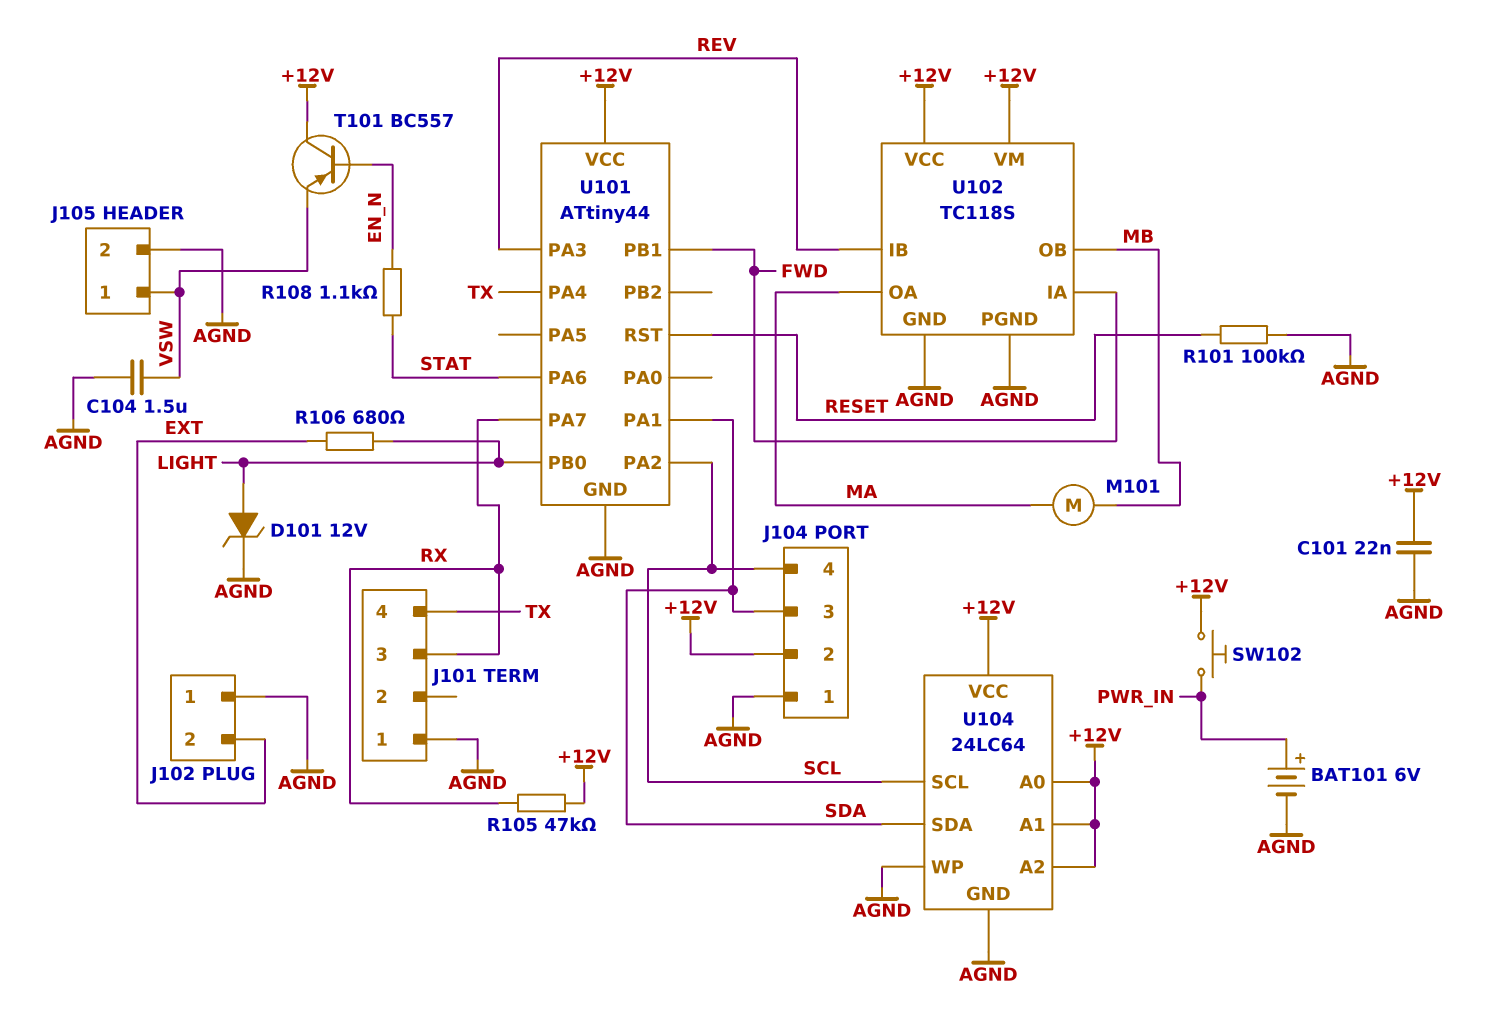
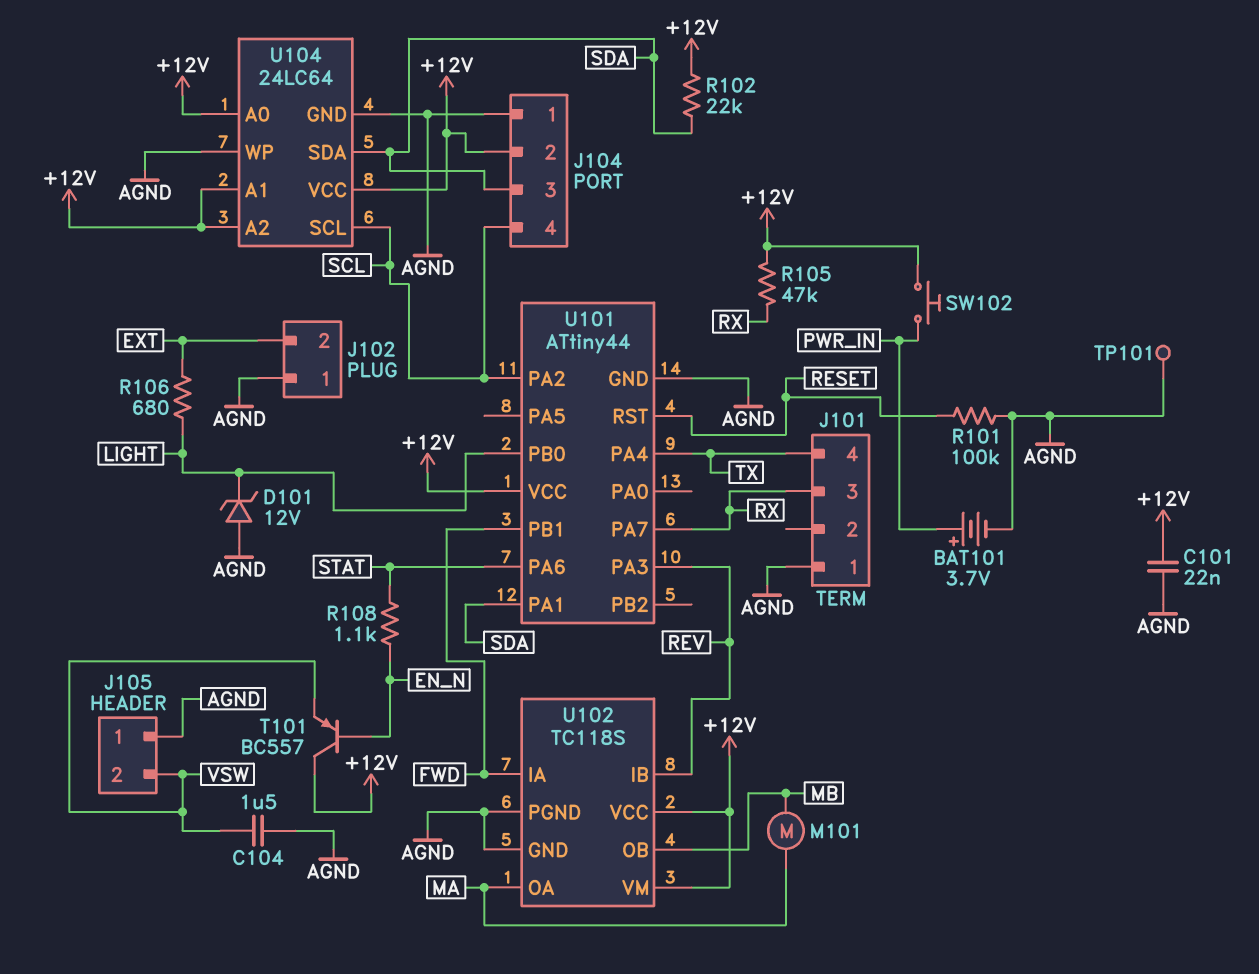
BAT101: 6V (plus PWR_IN, minus AGND) -> 3.7V (plus PWR_IN, minus AGND)
D101: zener 12V (A LIGHT, K AGND) -> zener 12V (A AGND, K LIGHT)
J105 pin 1: VSW -> AGND
J105 pin 2: AGND -> VSW
R102: none -> 22k (+12V, SDA)
TP101: none -> test point (AGND)

